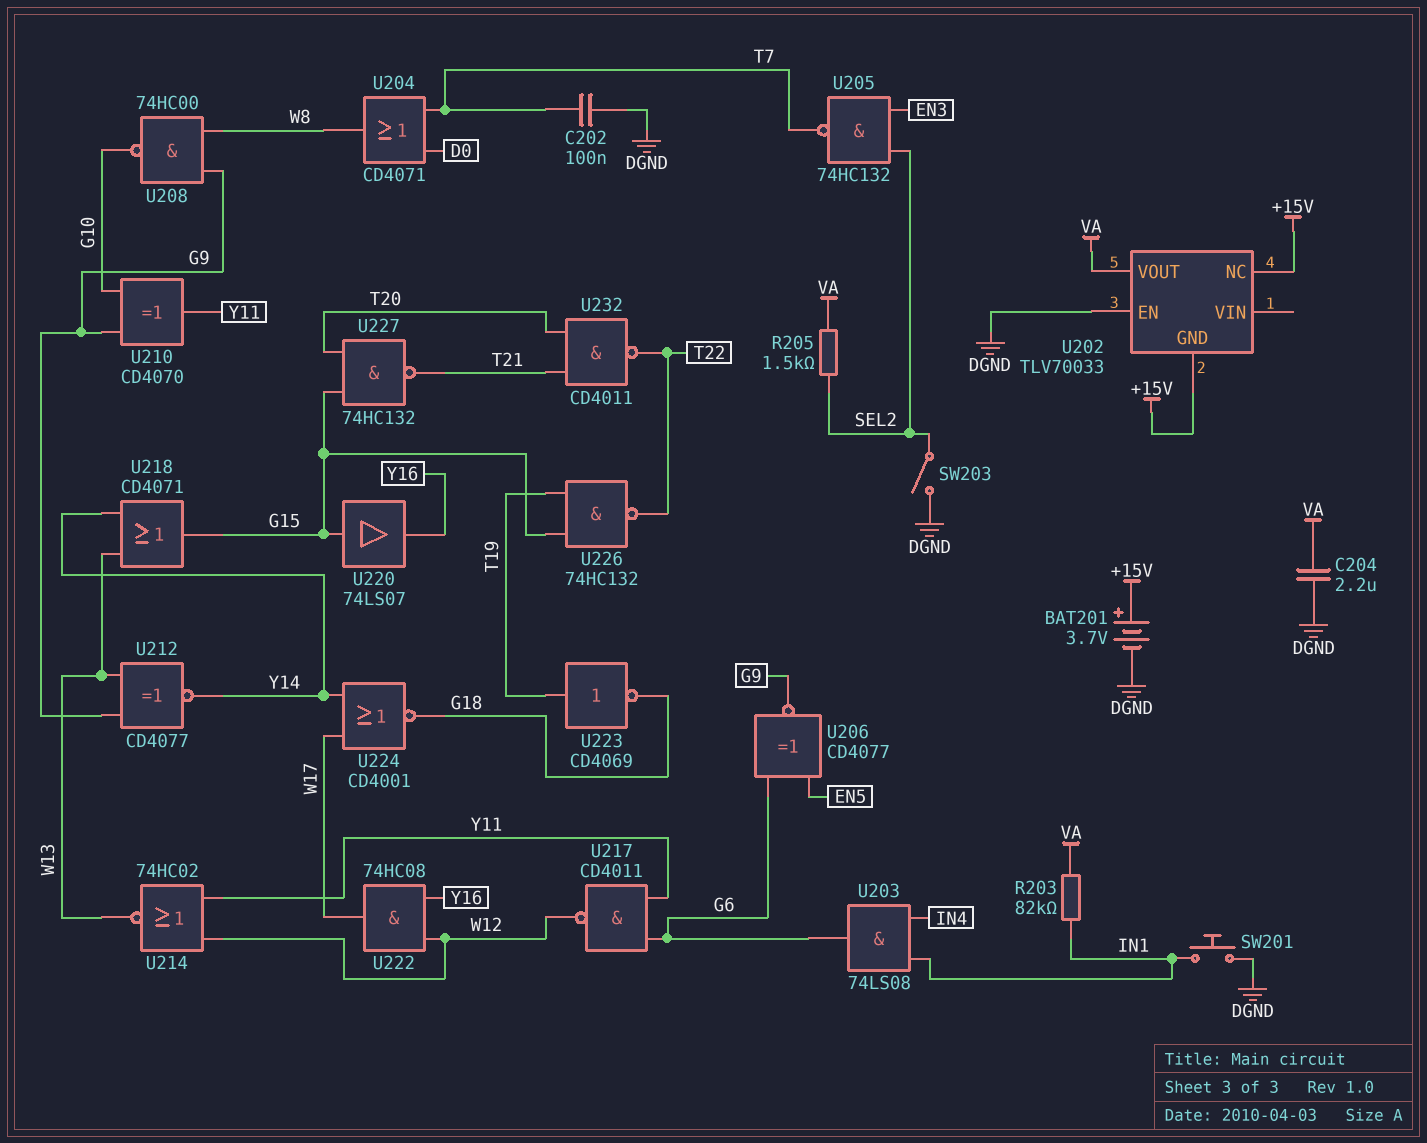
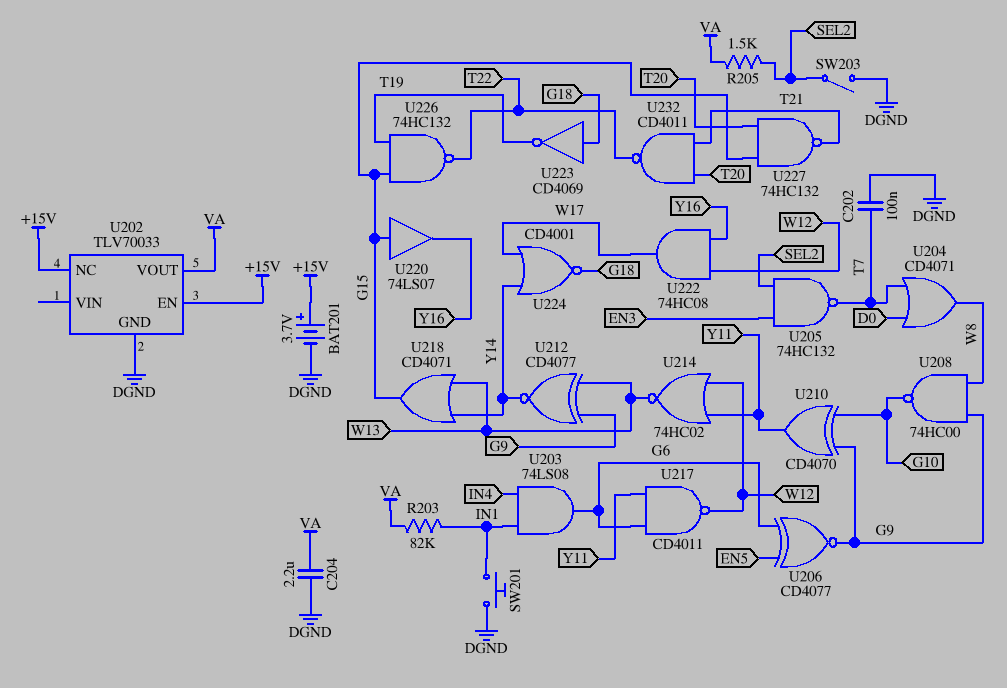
U202 pin EN: DGND -> +15V
U202 pin GND: +15V -> DGND
U223: NOT CD4069 (in T19, out G18) -> NOT CD4069 (in G18, out T19)

